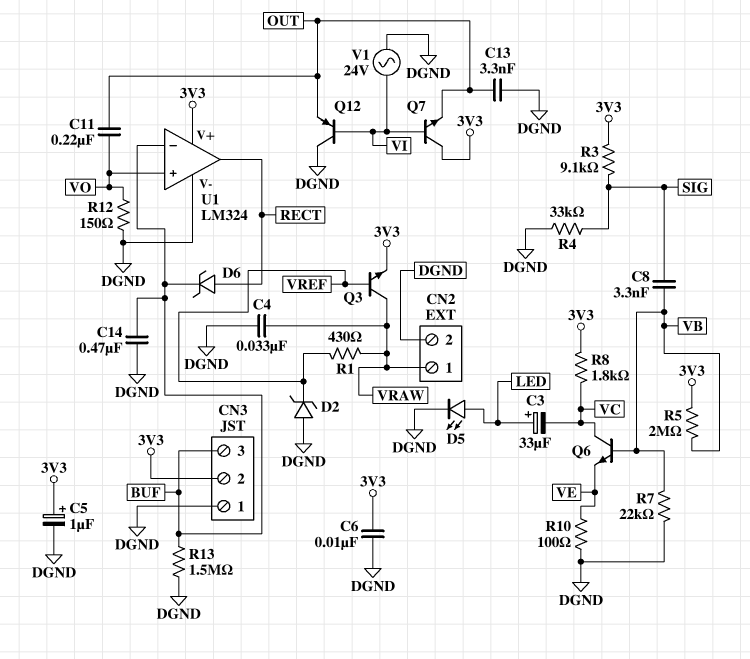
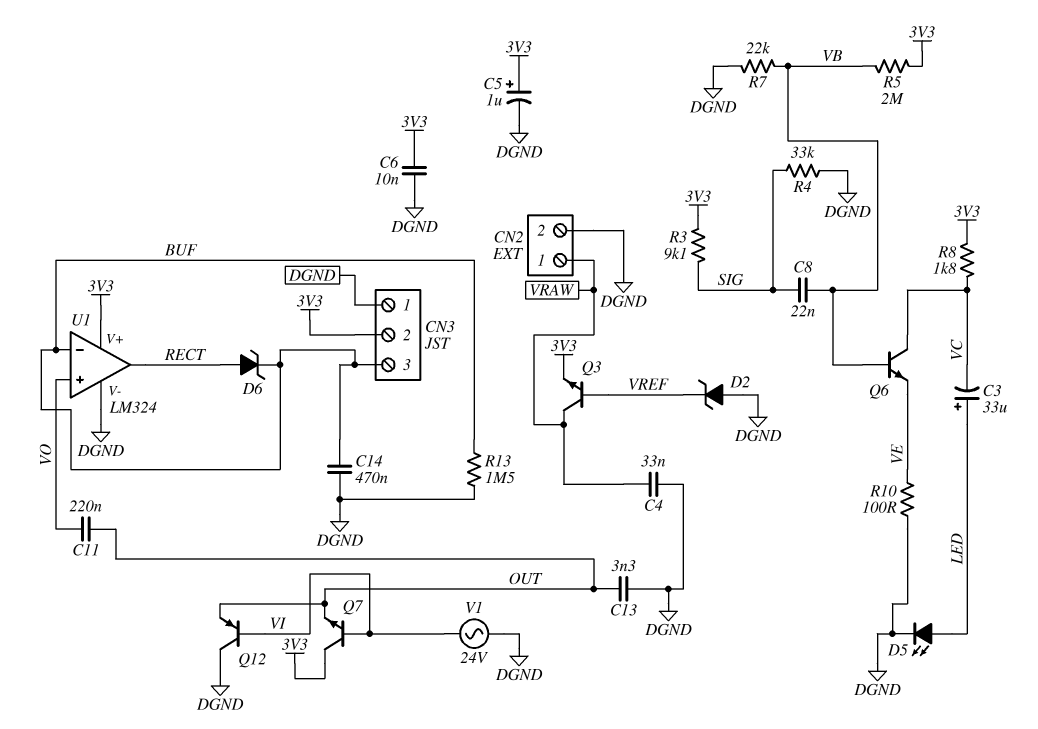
C8: 3.3nF (SIG, VB) -> 22nF (SIG, VB)
R1: 430 (VRAW, VREF) -> none
R12: 150 (DGND, VO) -> none

